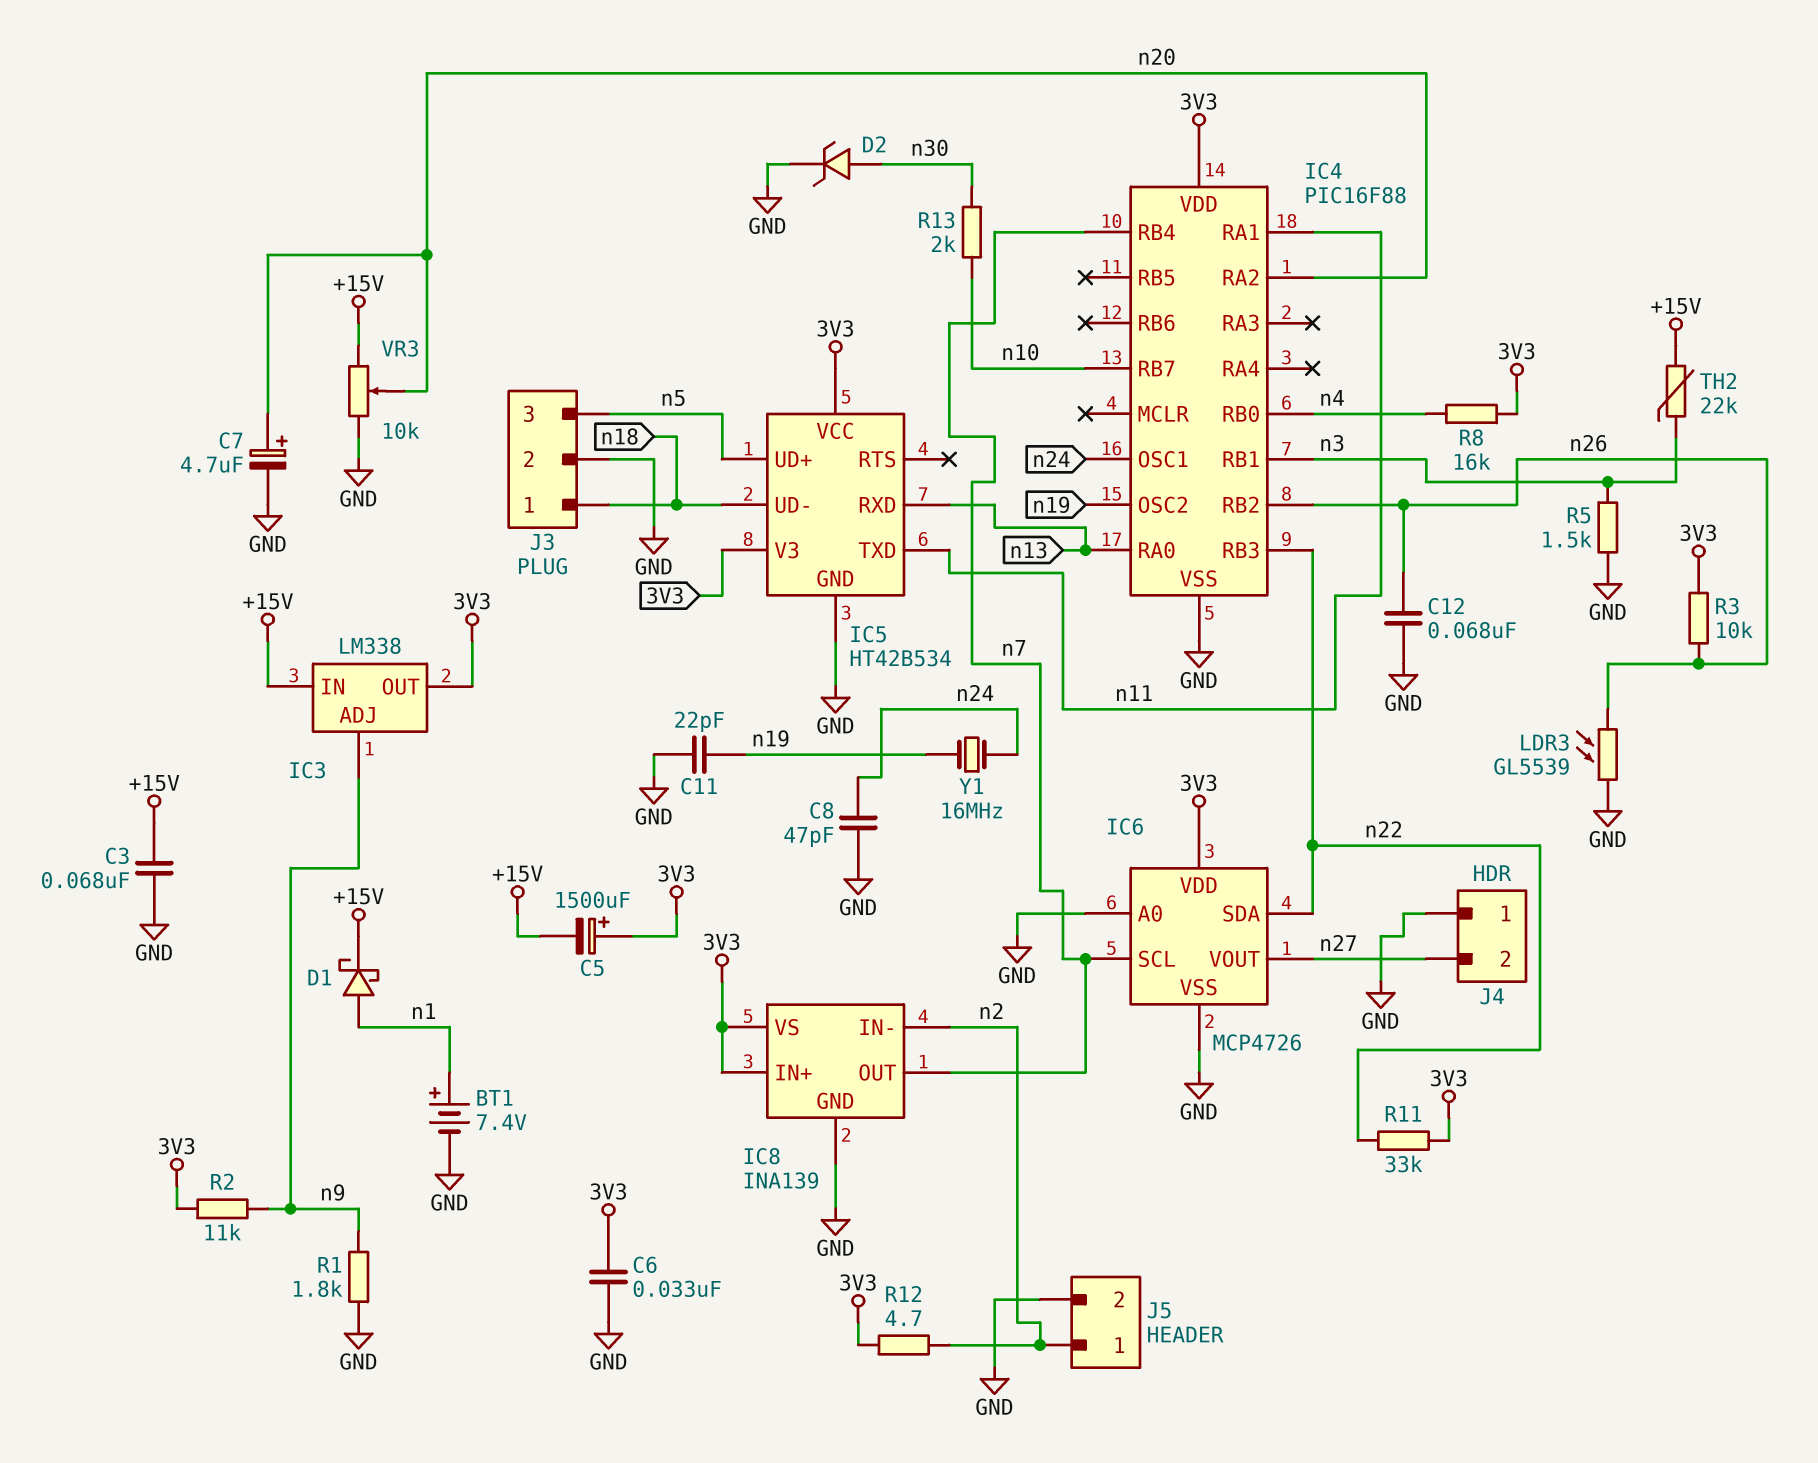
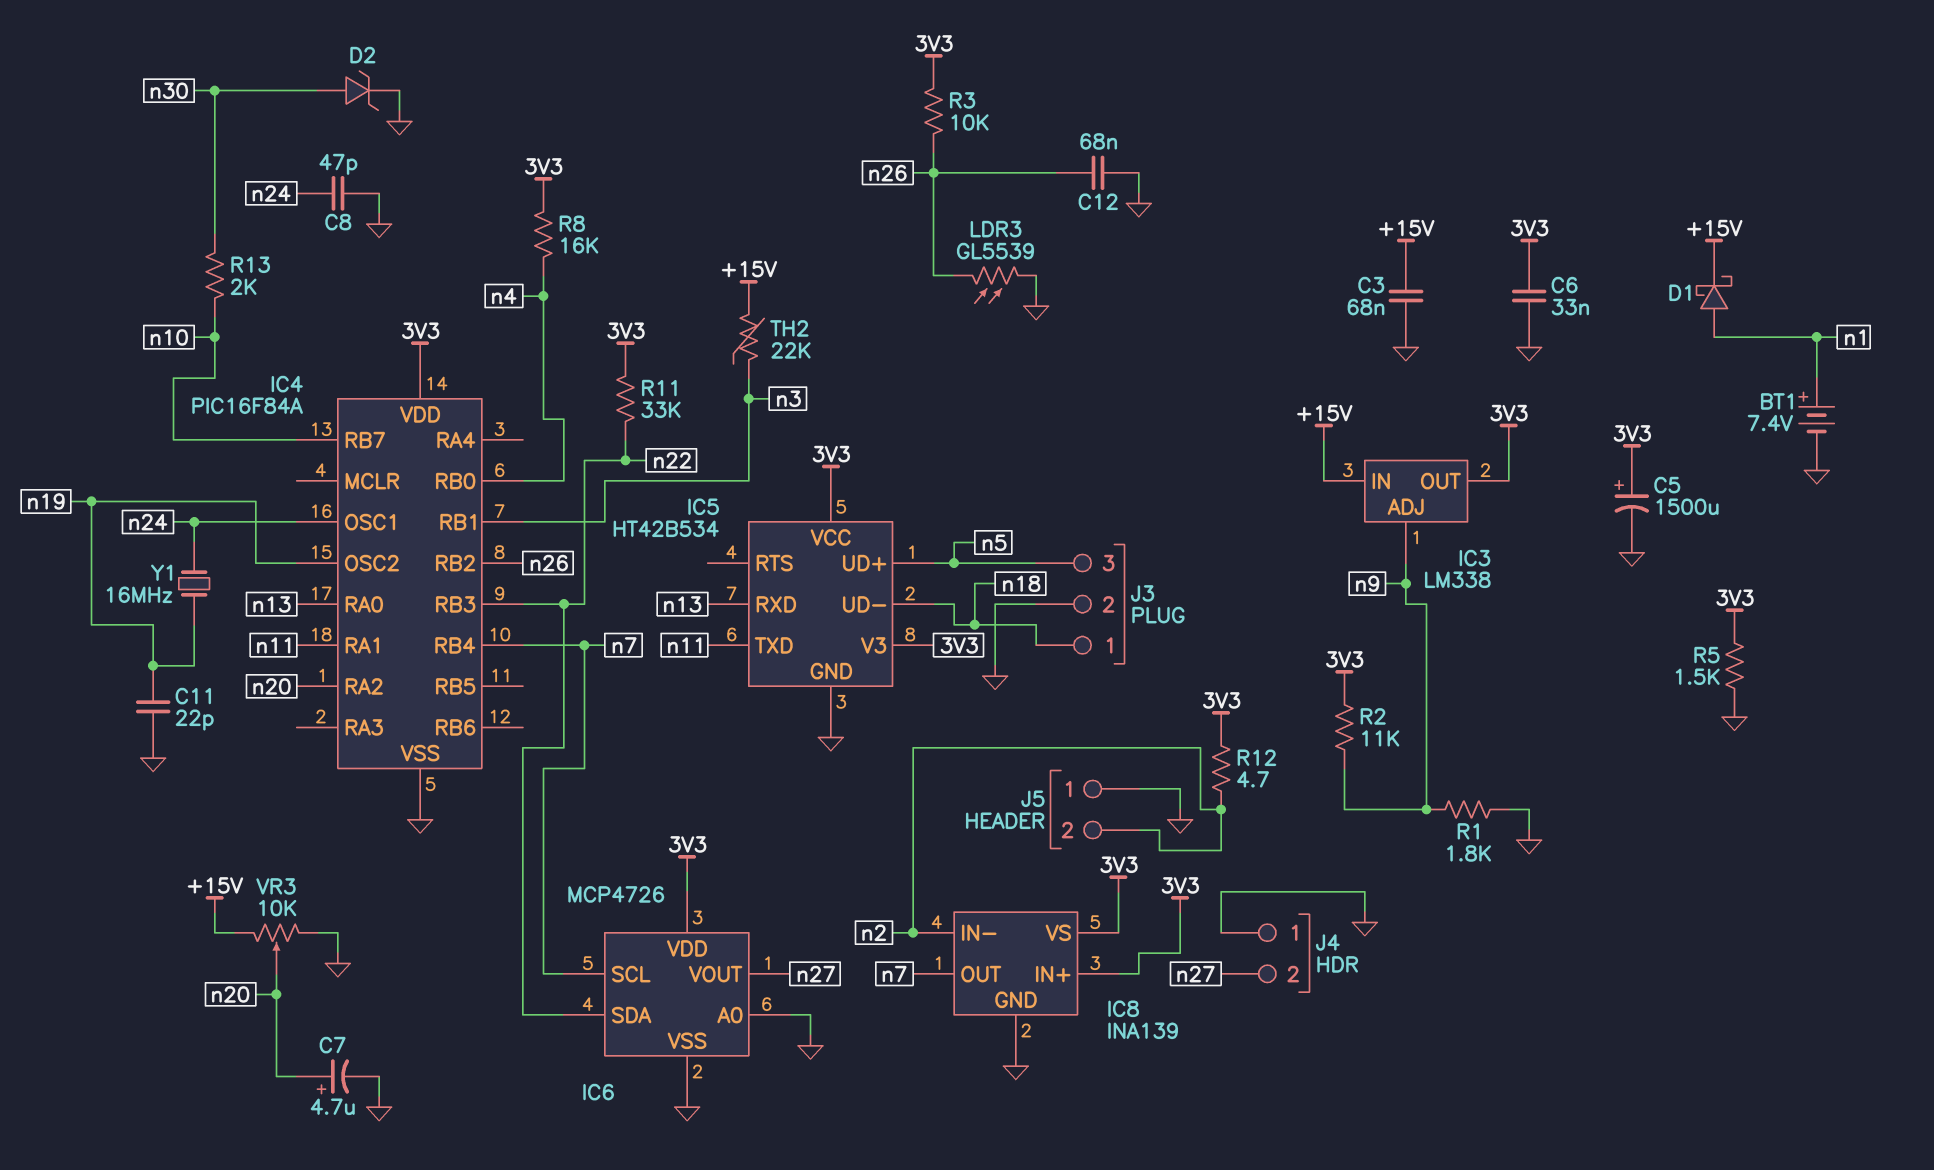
C5: 1500uF (plus 3V3, minus +15V) -> 1500uF (plus 3V3, minus GND)
IC4: PIC16F88 -> PIC16F84A
J5 pin 1: n2 -> GND
J5 pin 2: GND -> n2
R5: 1.5k (GND, n3) -> 1.5k (3V3, GND)

